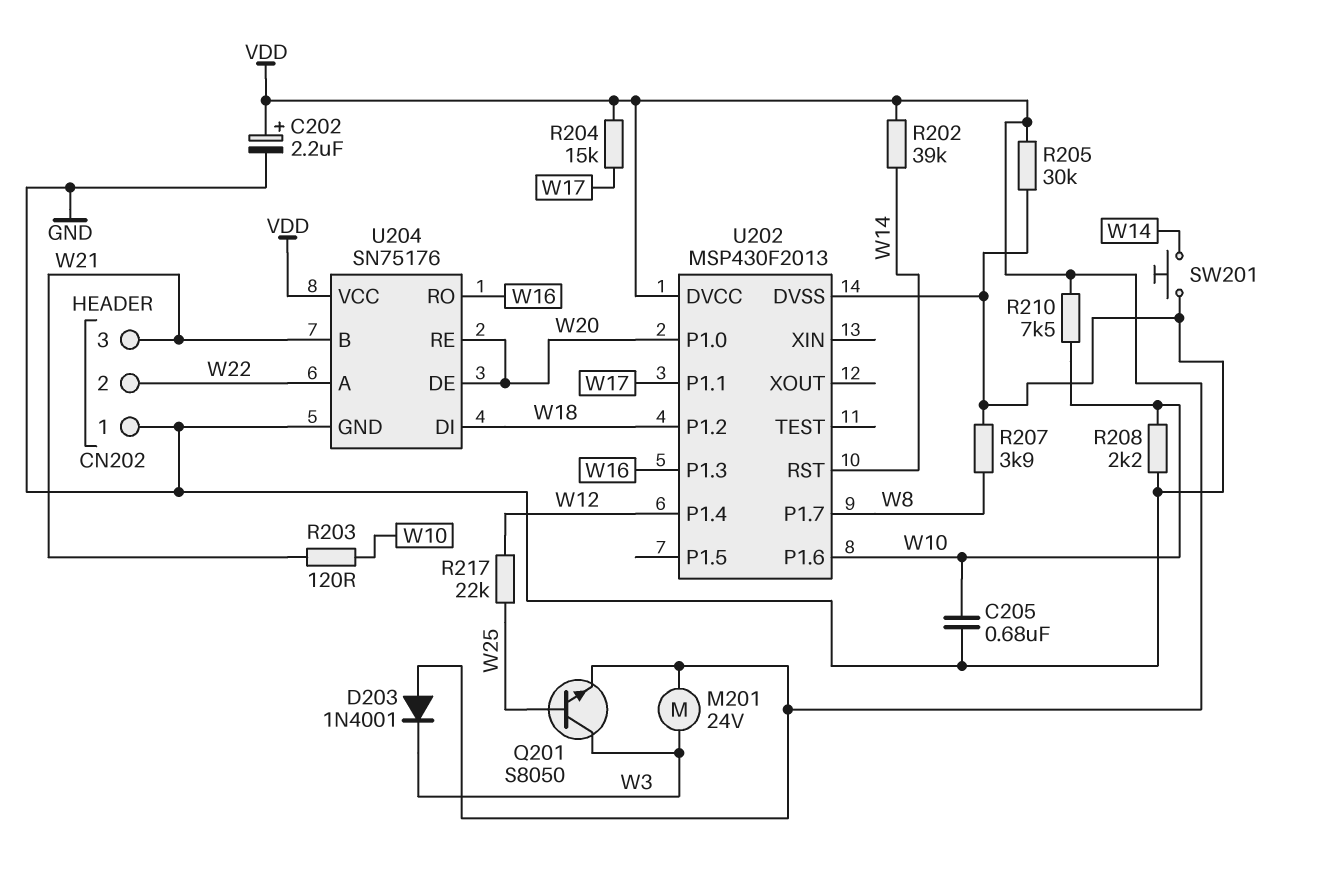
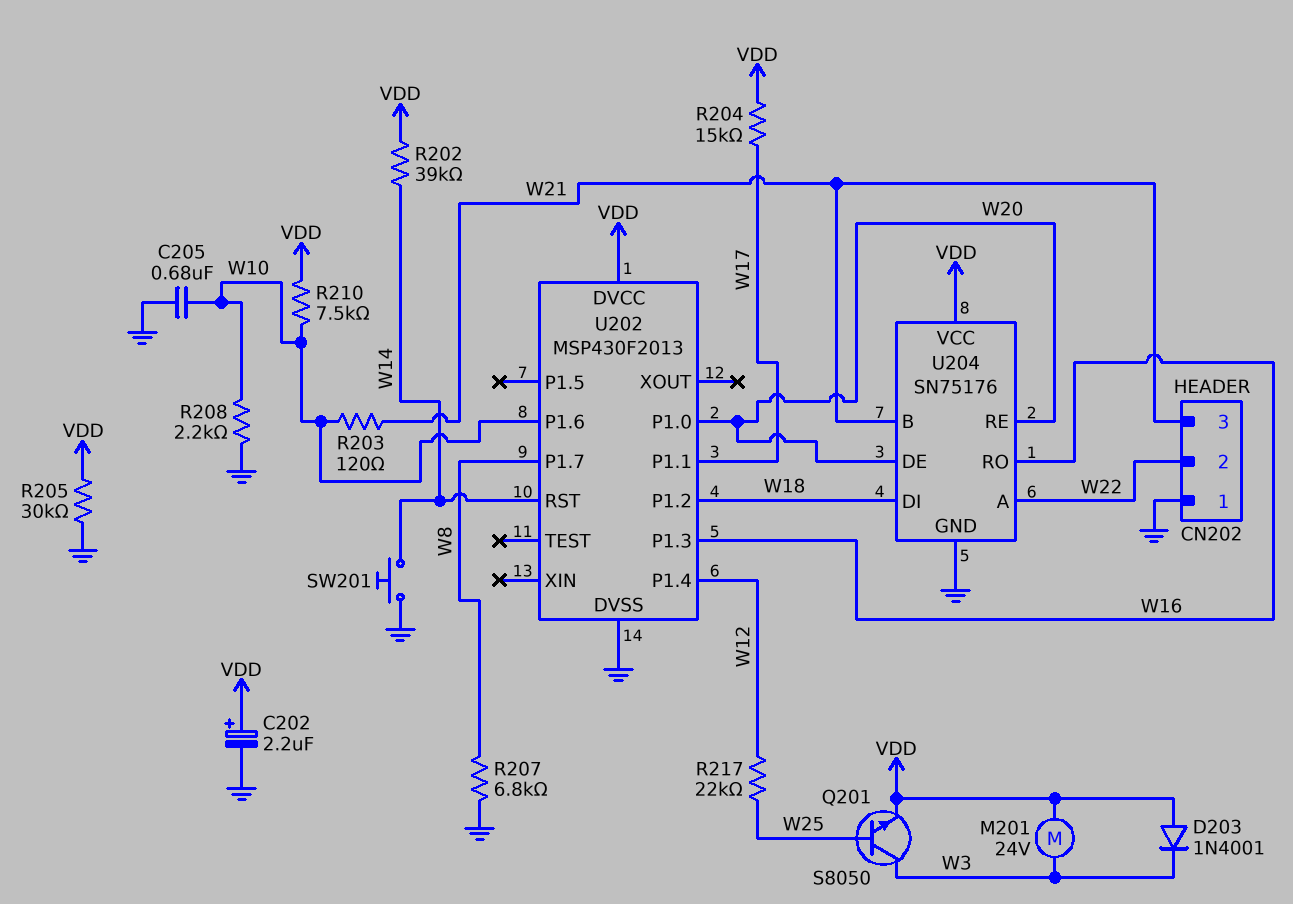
R207: 3.9k (GND, W8) -> 6.8k (GND, W8)

